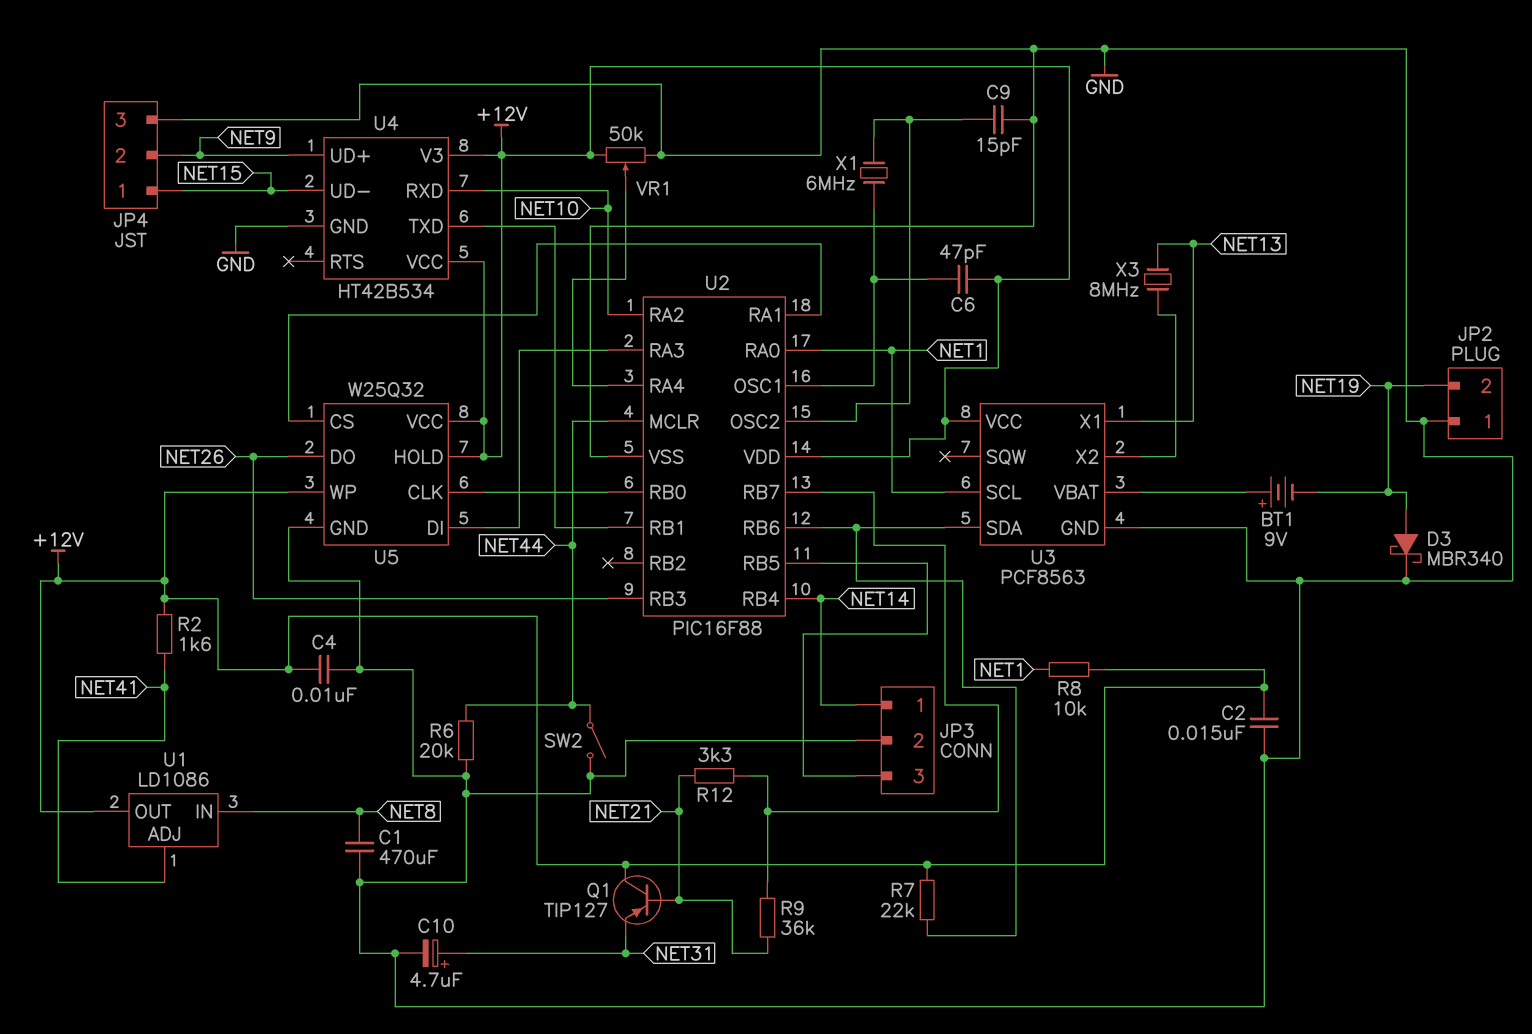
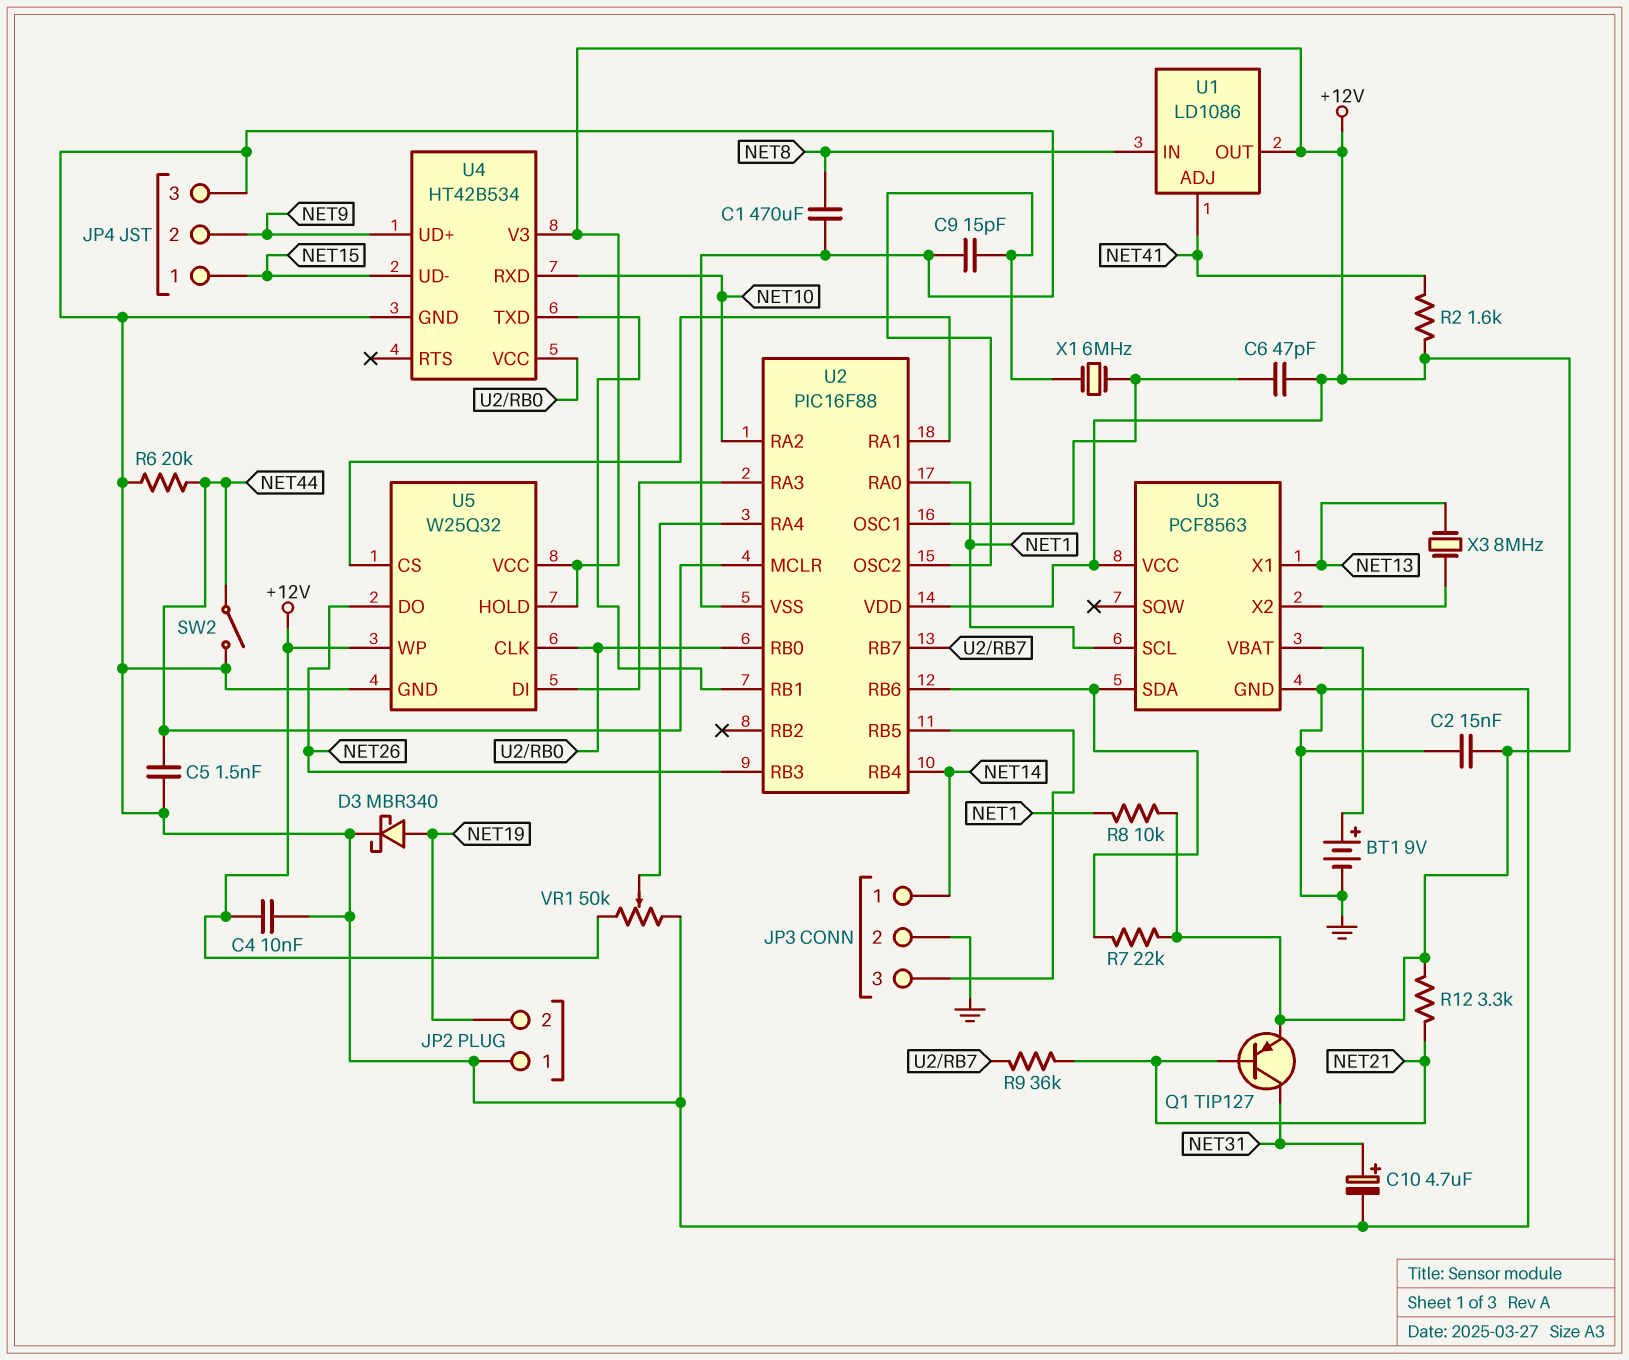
BT1: 9V (plus U3/VBAT, minus NET19) -> 9V (plus U3/VBAT, minus GND)
C5: none -> 1.5nF (GND, NET44)
Q1: PNP TIP127 (B NET21, C +12V, E NET31) -> PNP TIP127 (B NET21, C NET31, E +12V)
R12: 3.3k (NET21, U2/RB7) -> 3.3k (+12V, NET21)
U4 pin VCC: +12V -> U2/RB0

